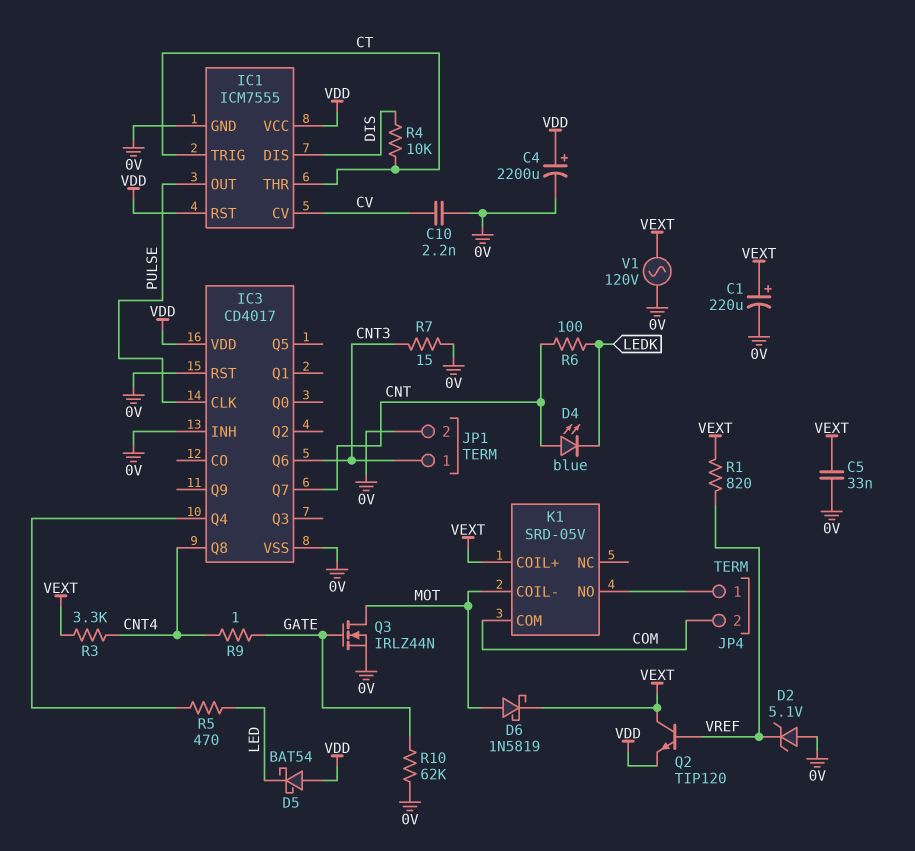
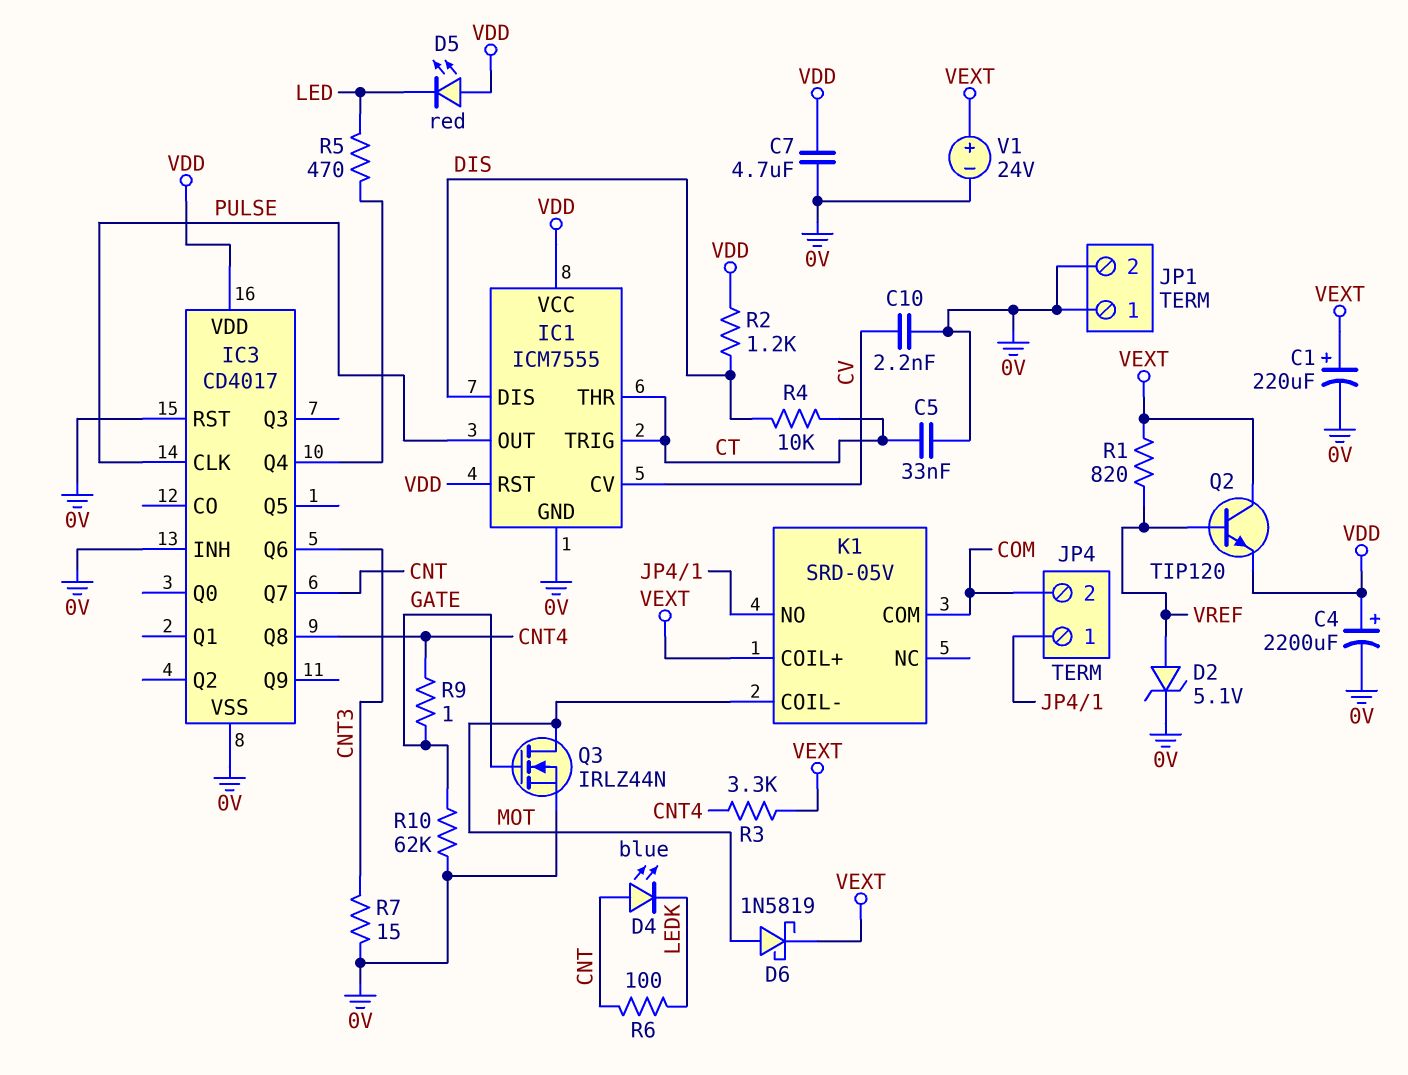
C5: 33nF (0V, VEXT) -> 33nF (0V, CT)
C7: none -> 4.7uF (0V, VDD)
D2: zener 5.1V (A 0V, K VREF) -> zener 5.1V (A VREF, K 0V)
D5: schottky BAT54 (A VDD, K LED) -> LED red (A VDD, K LED)
JP1 pin 1: CNT3 -> 0V
R2: none -> 1.2k (DIS, VDD)
V1: AC 120V (0V, VEXT) -> 24V (plus VEXT, minus 0V)

